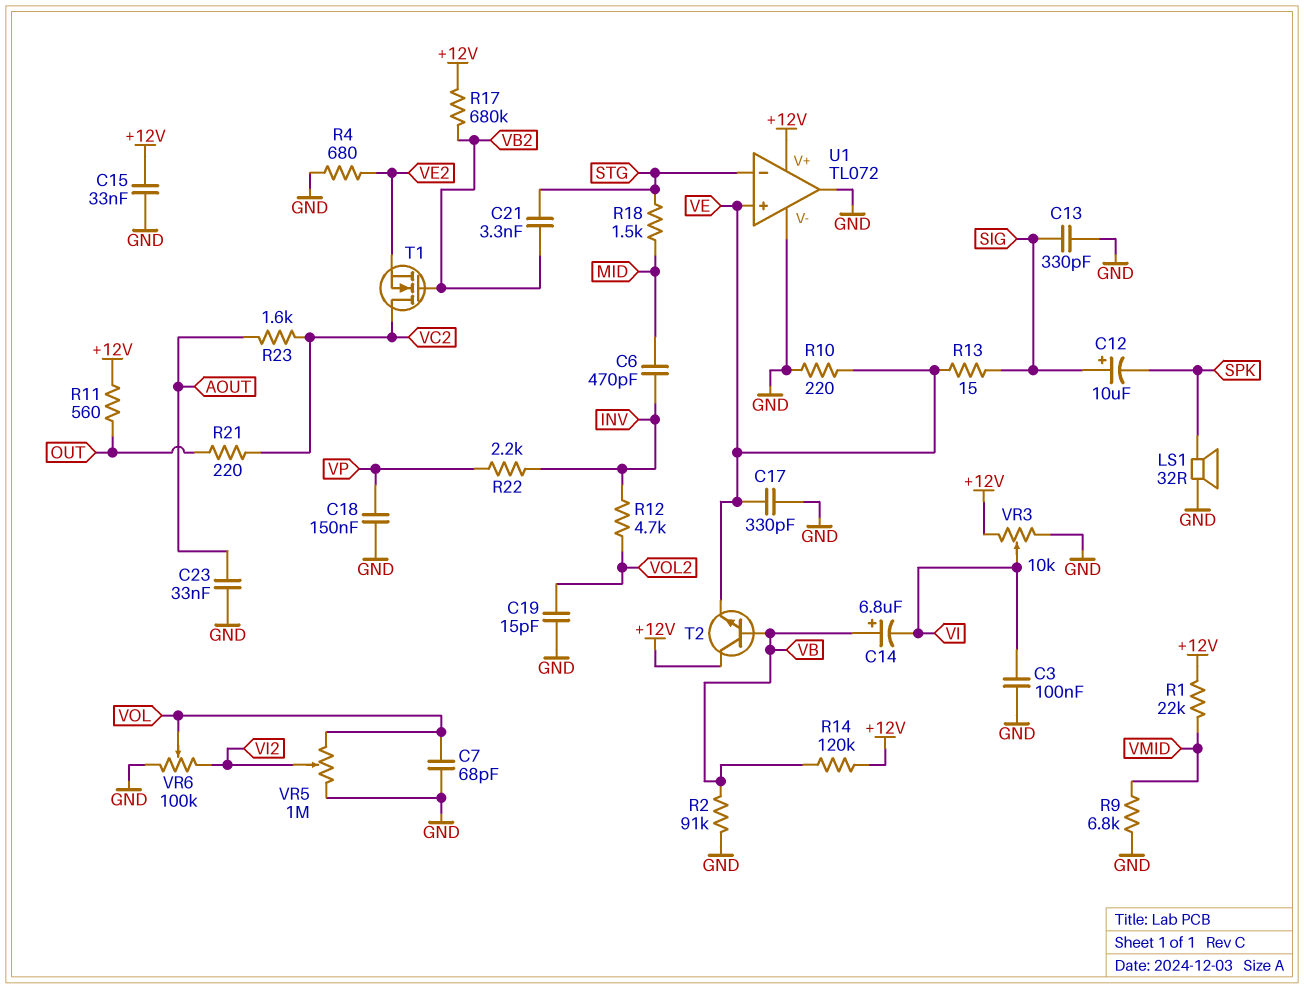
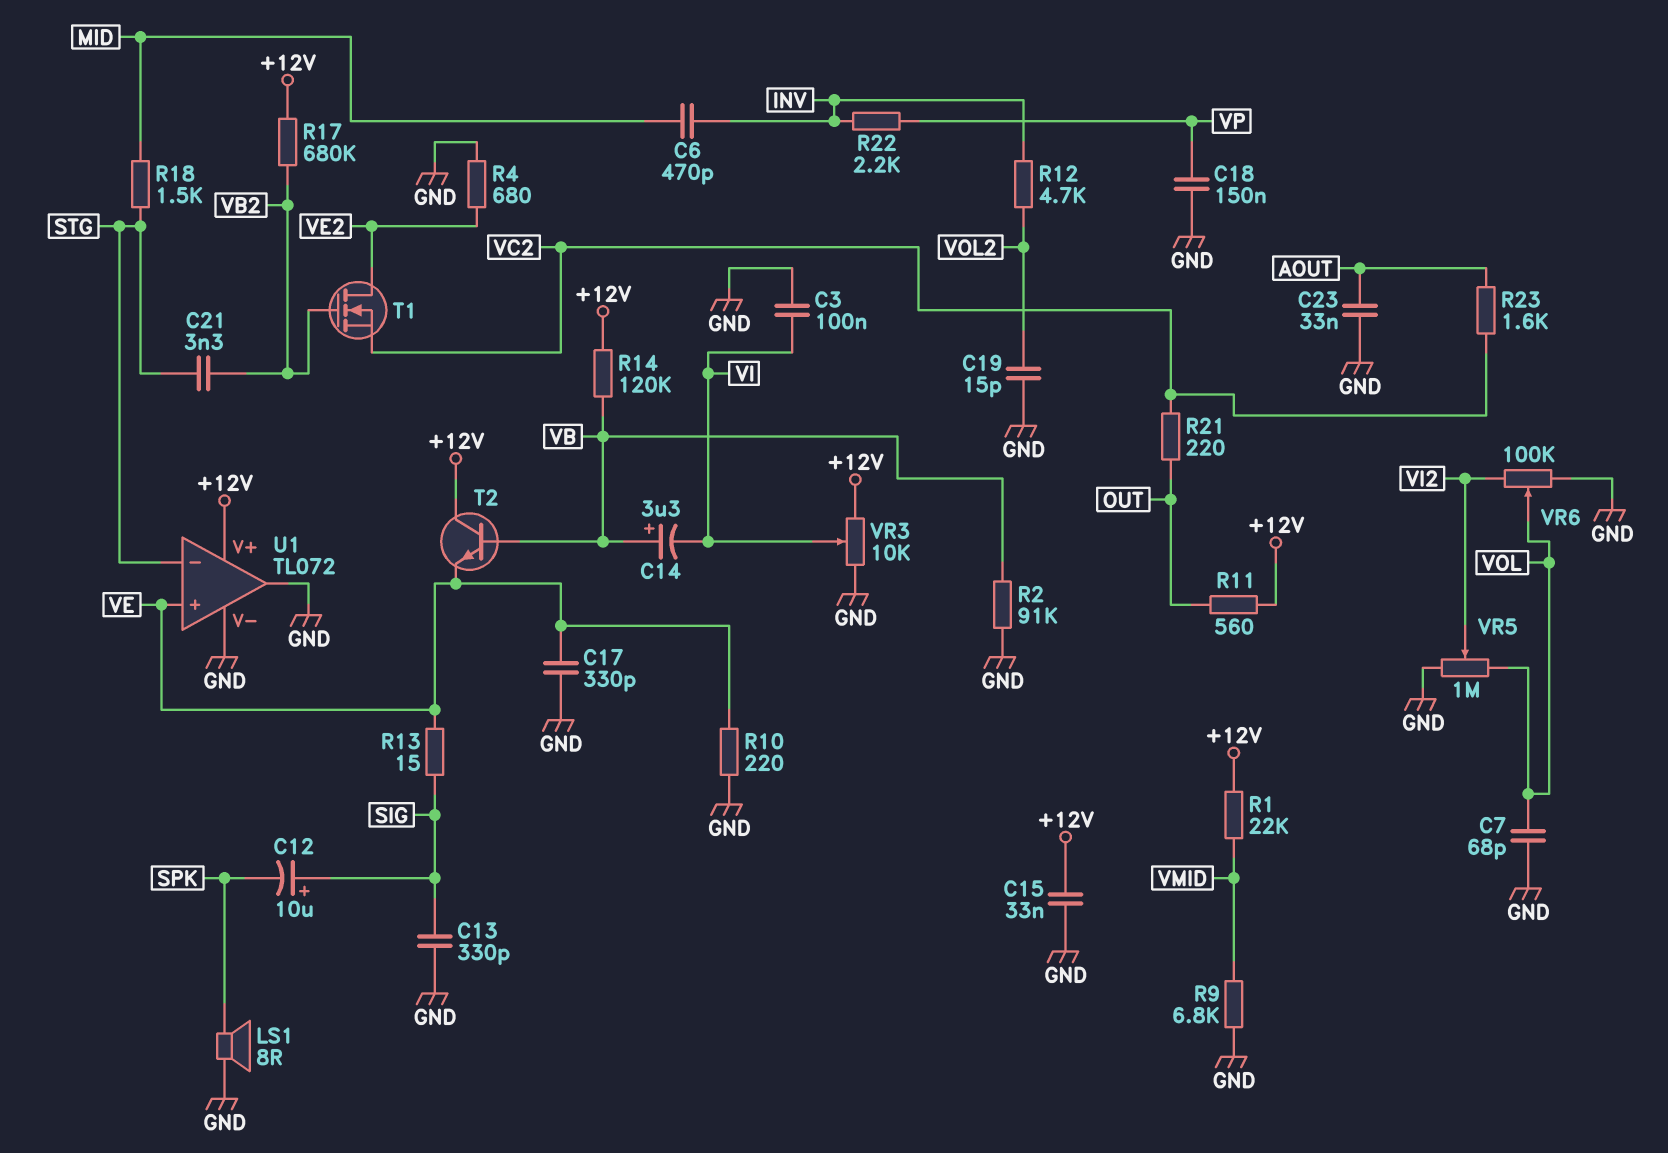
C14: 6.8uF (plus VB, minus VI) -> 3.3uF (plus VB, minus VI)
LS1: speaker 32R (GND, SPK) -> speaker 8R (GND, SPK)
T1: NMOS (G VB2, D VC2, S VE2) -> NMOS (G VB2, D VE2, S VC2)

